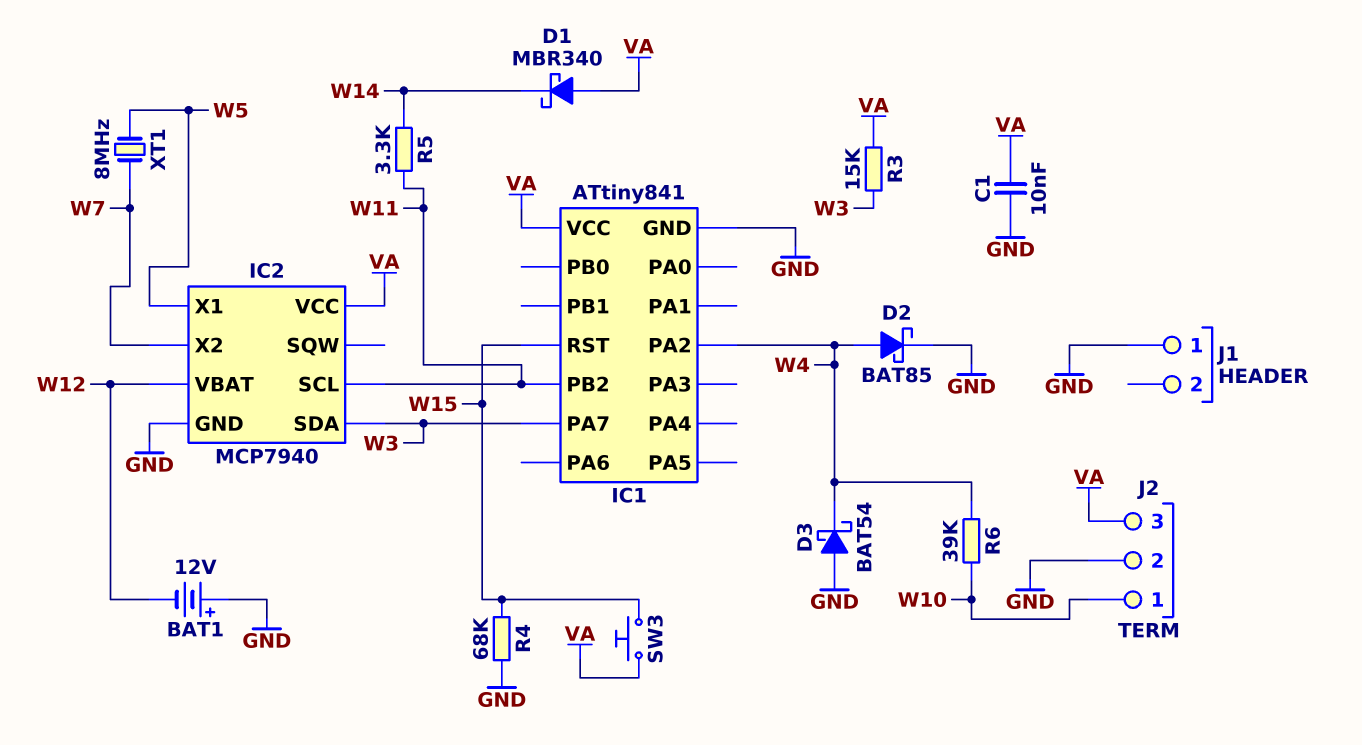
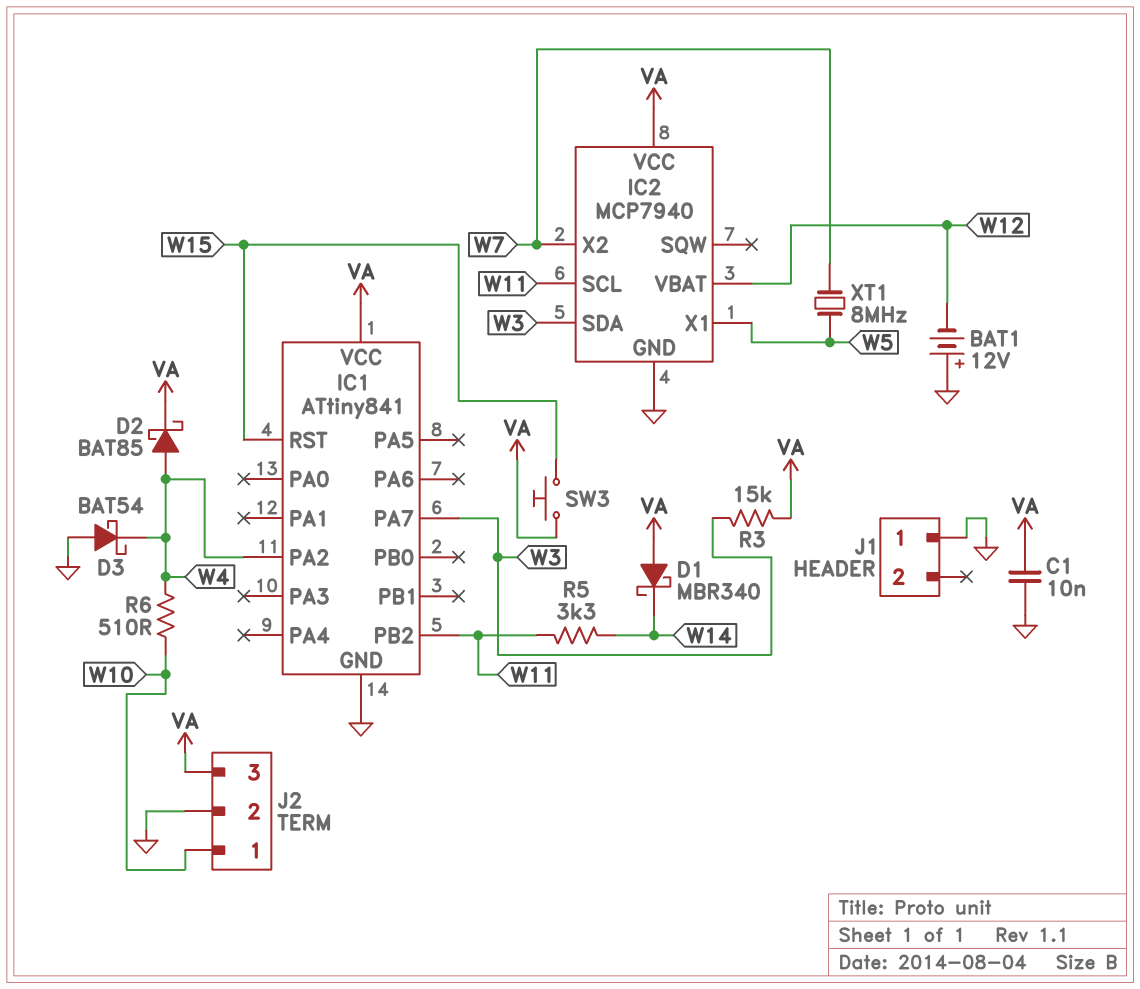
D2: schottky BAT85 (A W4, K GND) -> schottky BAT85 (A W4, K VA)
R4: 68k (GND, W15) -> none
R6: 39k (W4, W10) -> 510 (W4, W10)

